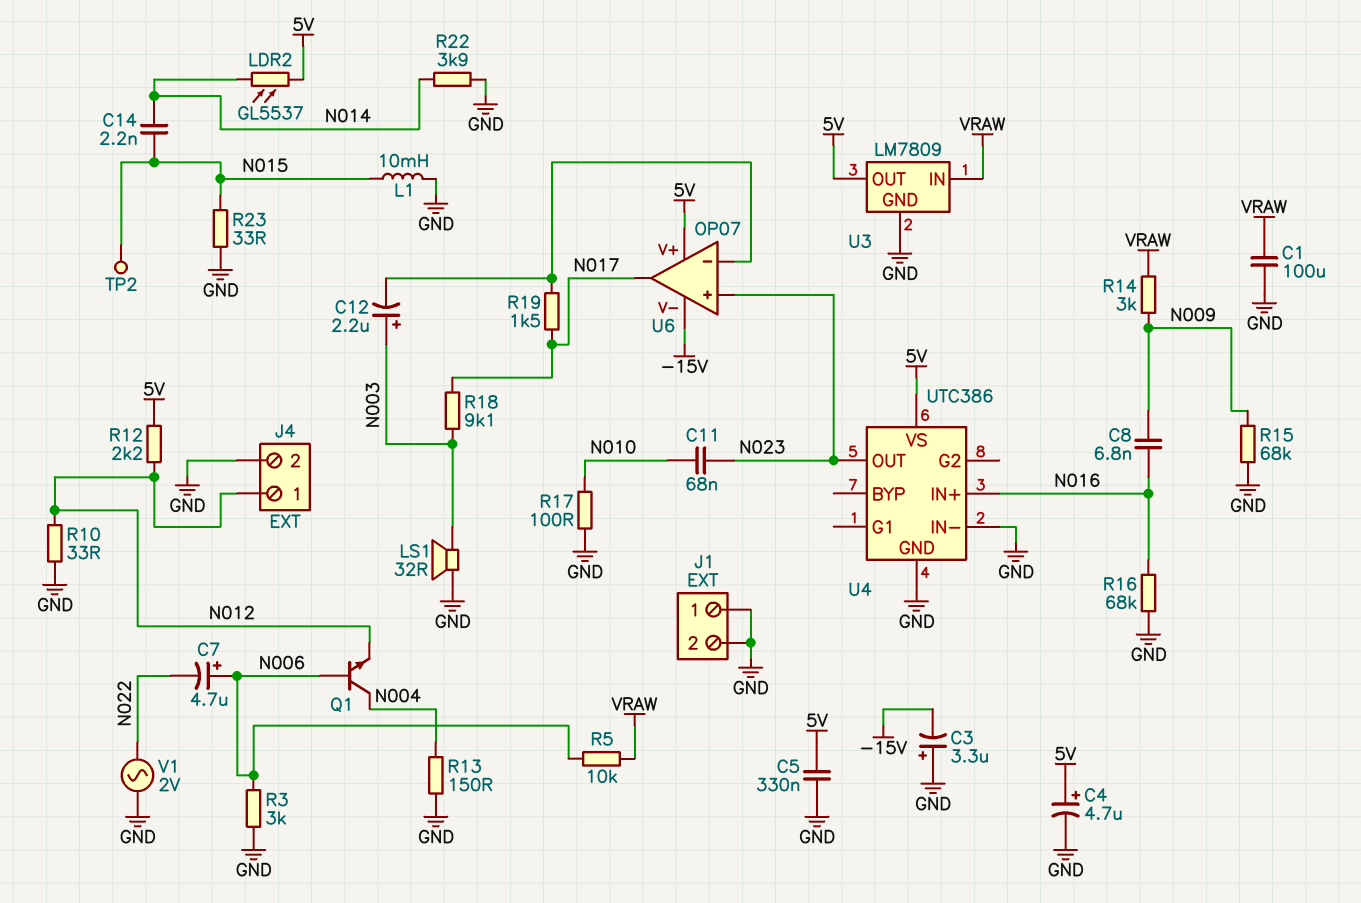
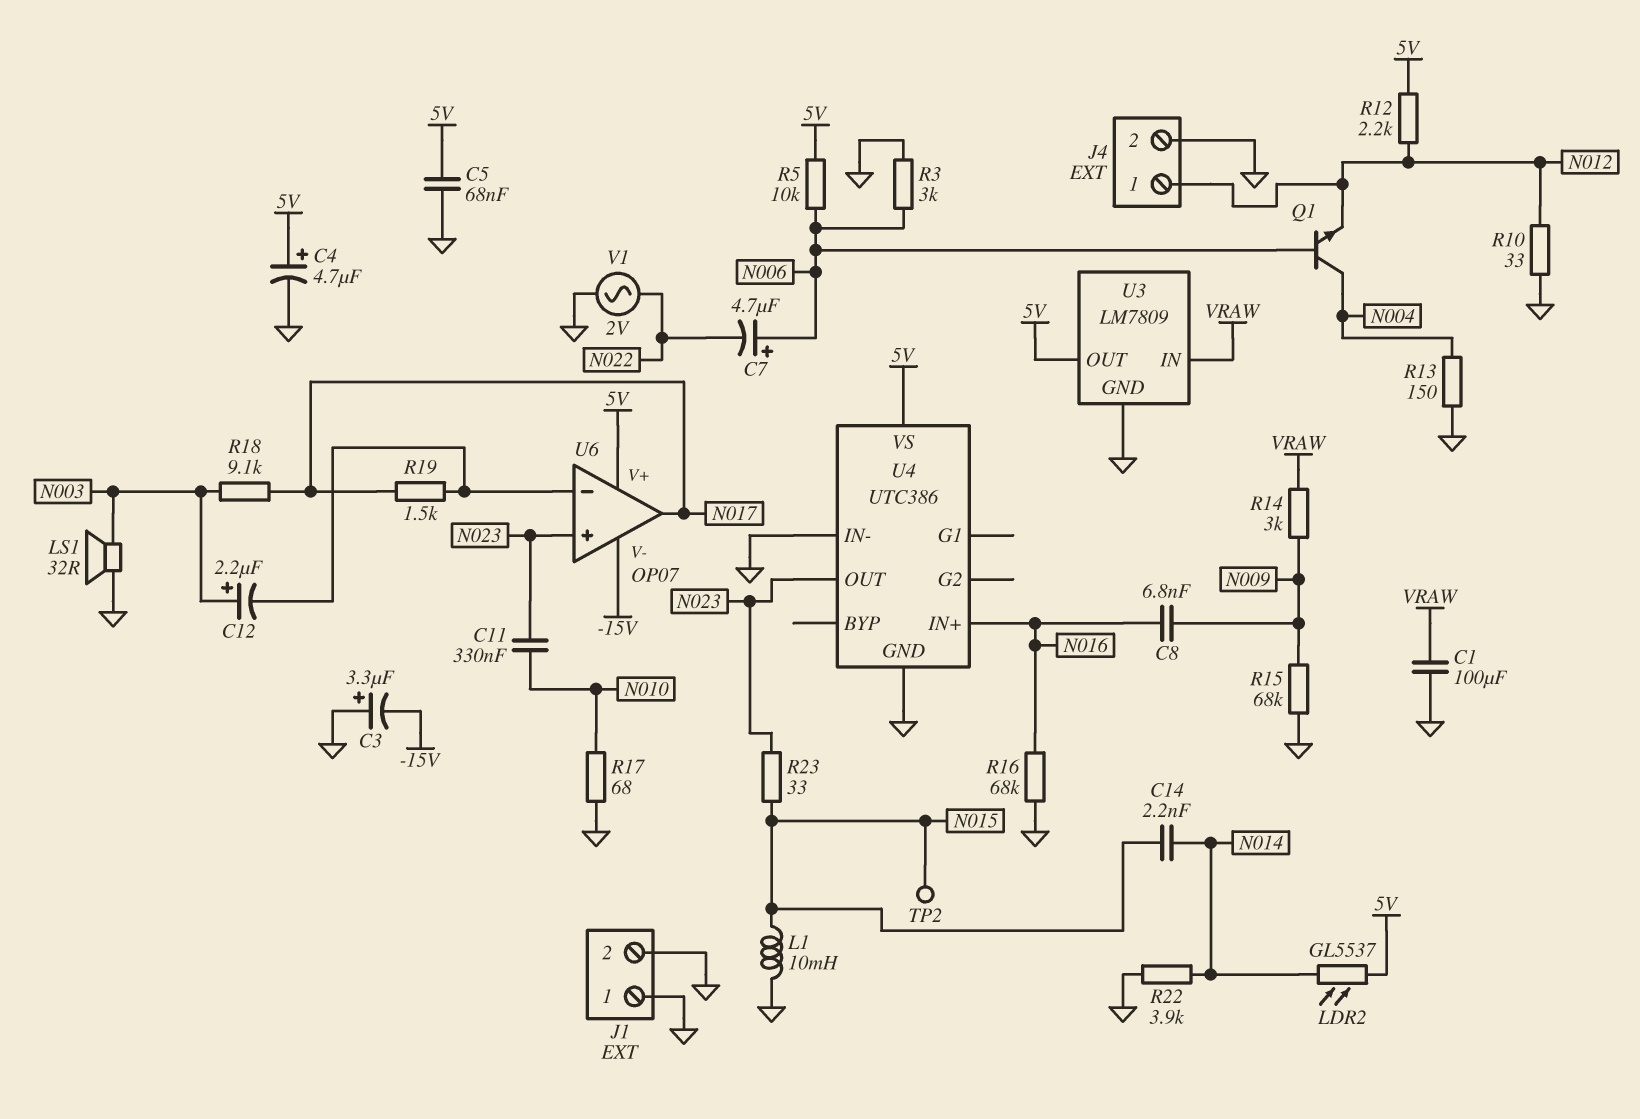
C5: 330nF (5V, GND) -> 68nF (5V, GND)
C11: 68nF (N010, N023) -> 330nF (N010, N023)
R5: 10k (N006, VRAW) -> 10k (5V, N006)
R17: 100 (GND, N010) -> 68 (GND, N010)
R23: 33 (GND, N015) -> 33 (N015, N023)

